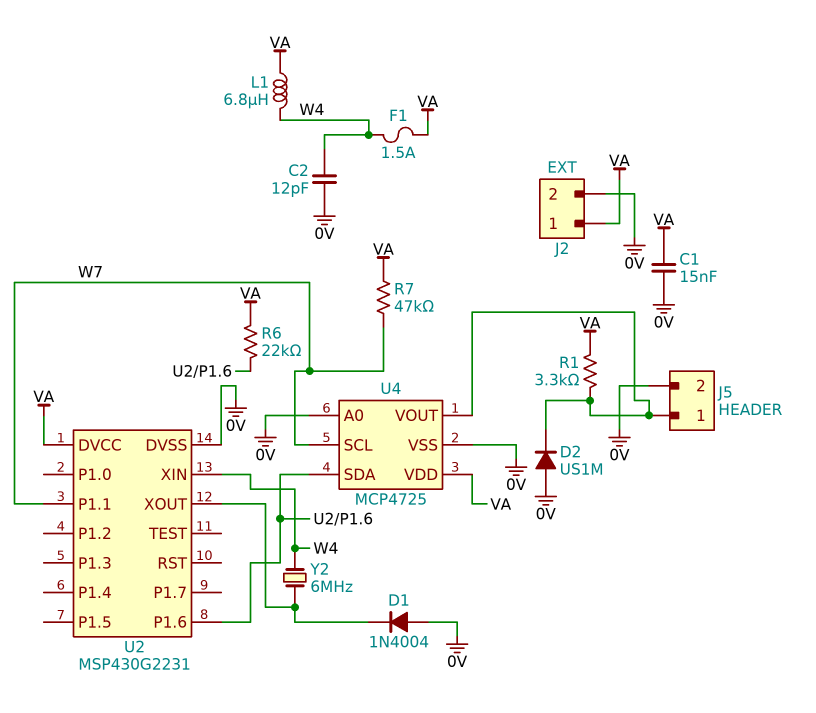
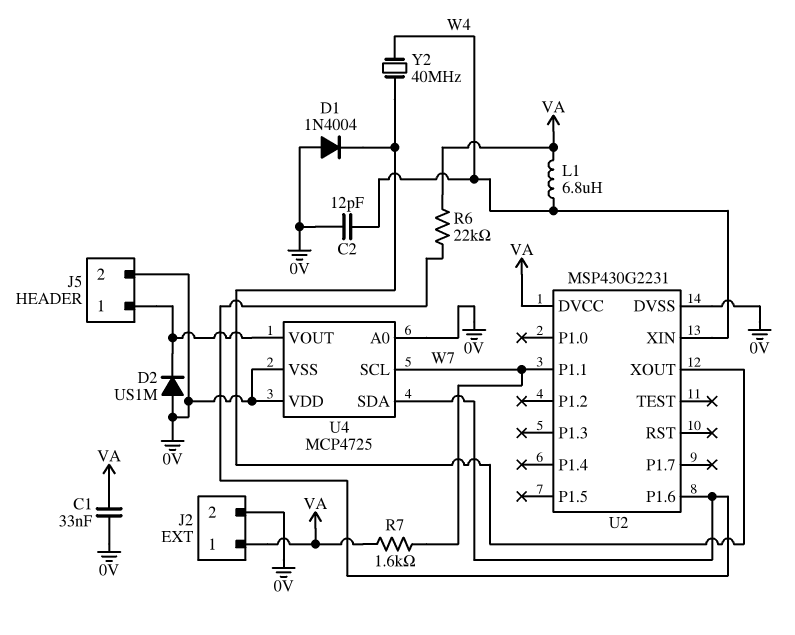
C1: 15nF (0V, VA) -> 33nF (0V, VA)
F1: 1.5A (VA, W4) -> none
R1: 3.3k (J5/1, VA) -> none
R7: 47k (VA, W7) -> 1.6k (VA, W7)
U4 pin VDD: VA -> 0V
Y2: 6MHz (U2/XOUT, W4) -> 40MHz (U2/XOUT, W4)

